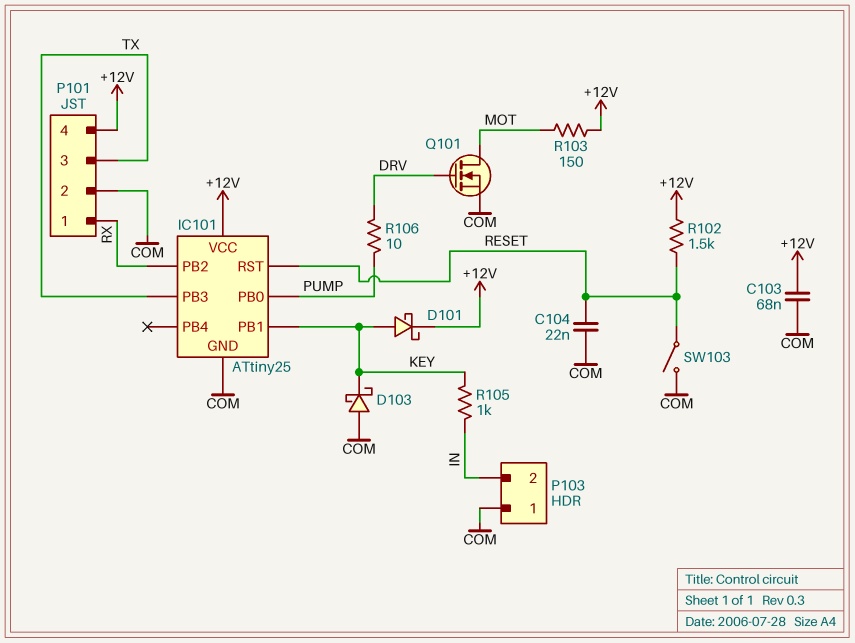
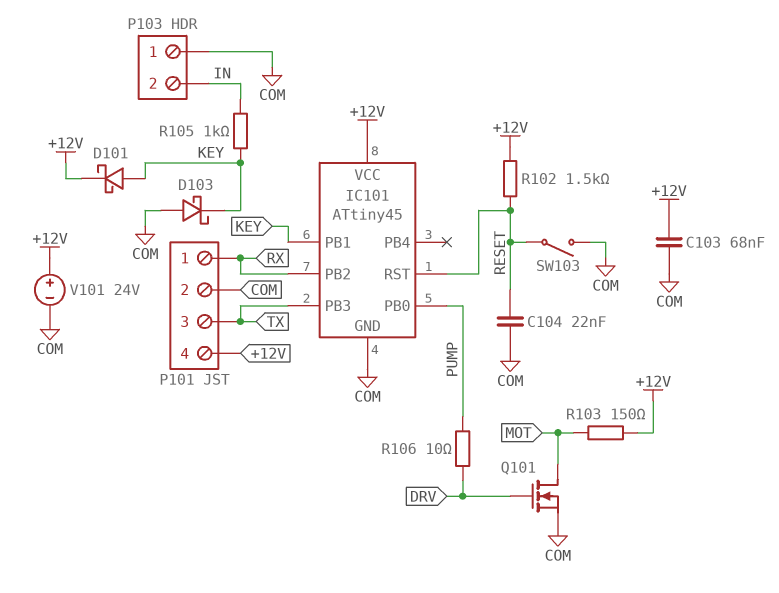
IC101: ATtiny25 -> ATtiny45
V101: none -> 24V (plus +12V, minus COM)

